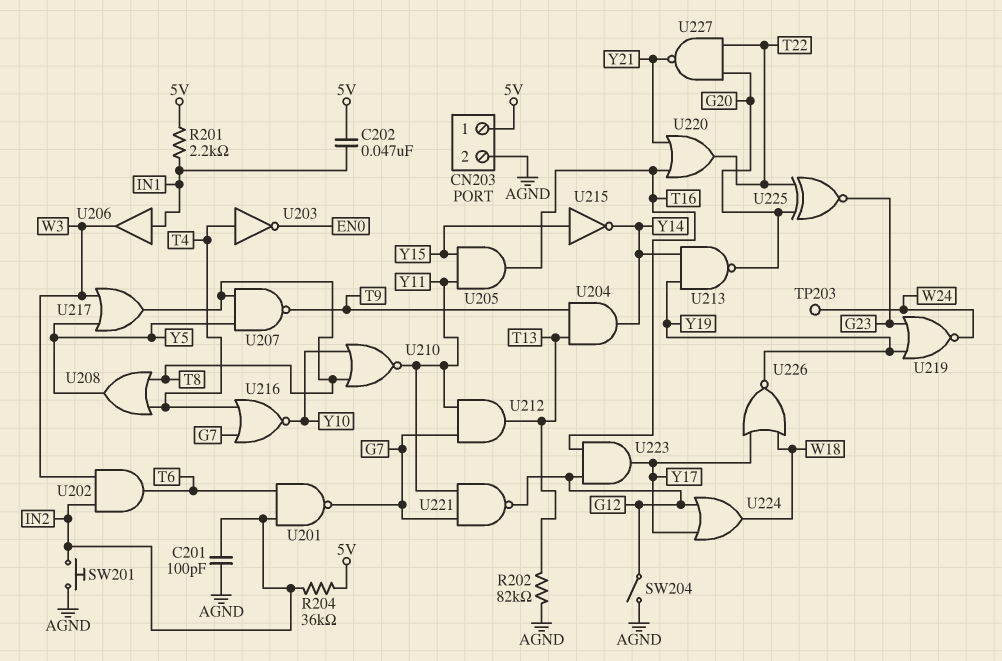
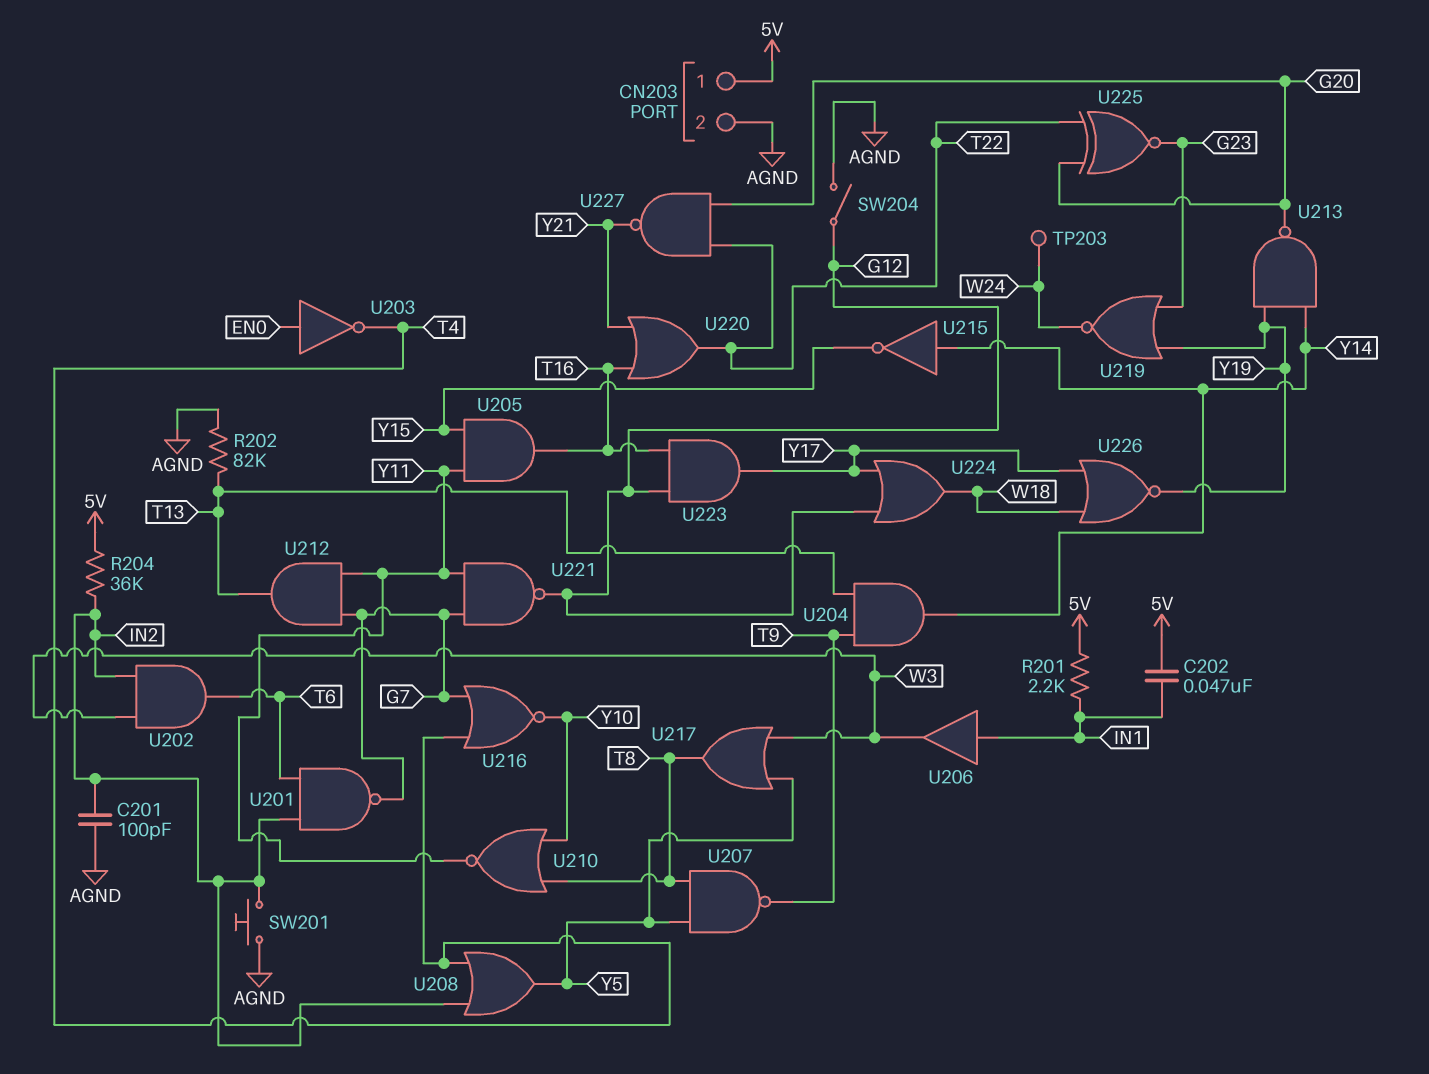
U203: NOT (in T4, out EN0) -> NOT (in EN0, out T4)
U208: OR (in T4, in T8, out Y5) -> OR (in IN2, in T4, out Y5)
U215: NOT (in Y15, out Y14) -> NOT (in Y14, out Y15)

